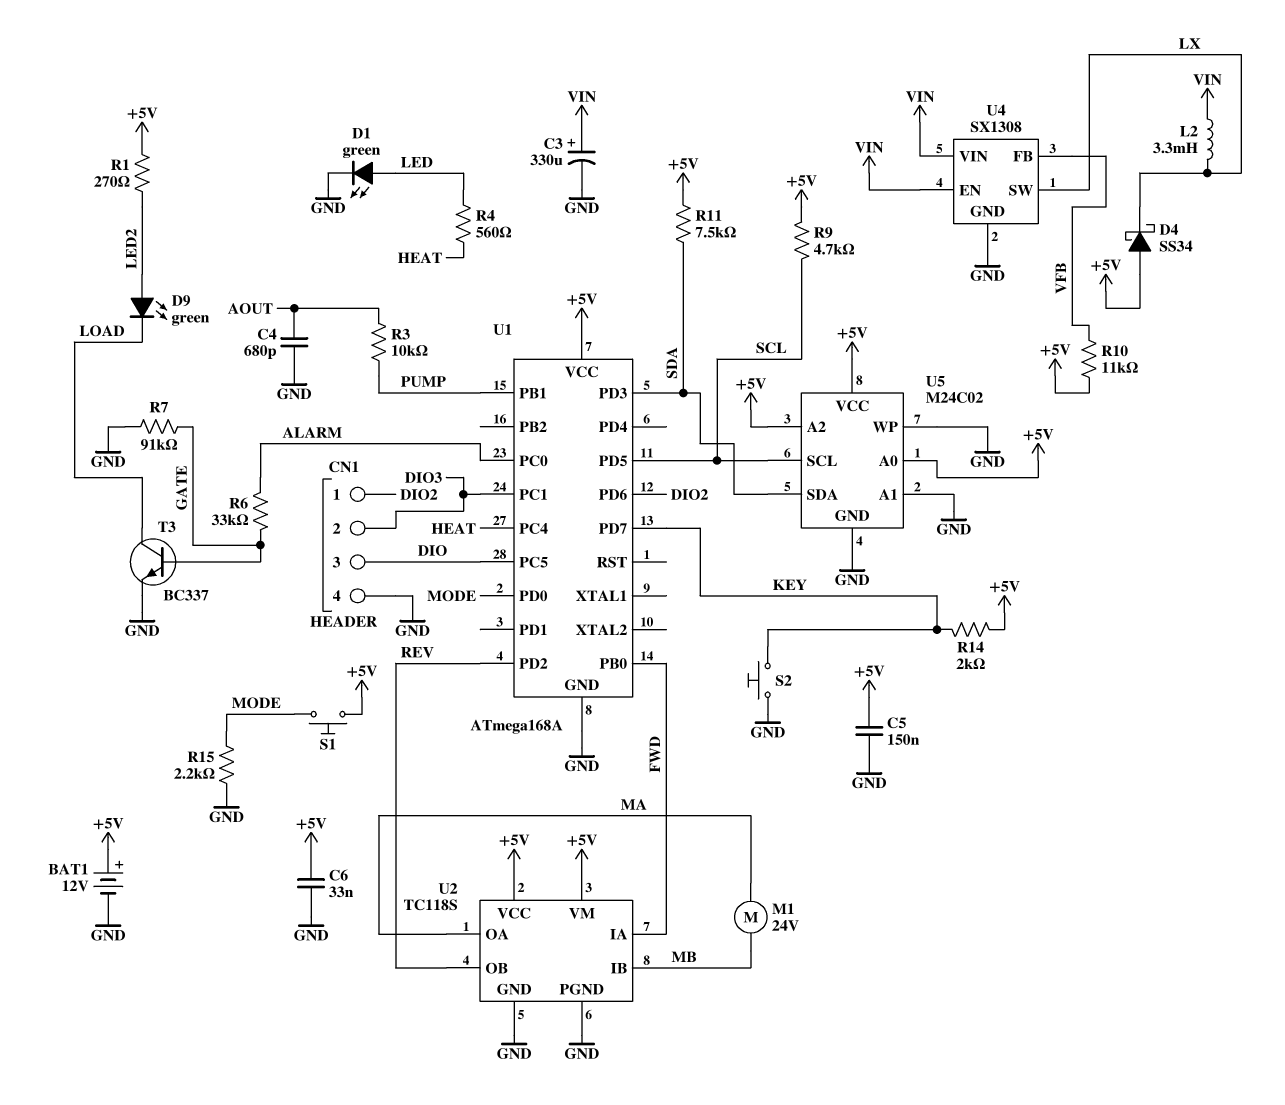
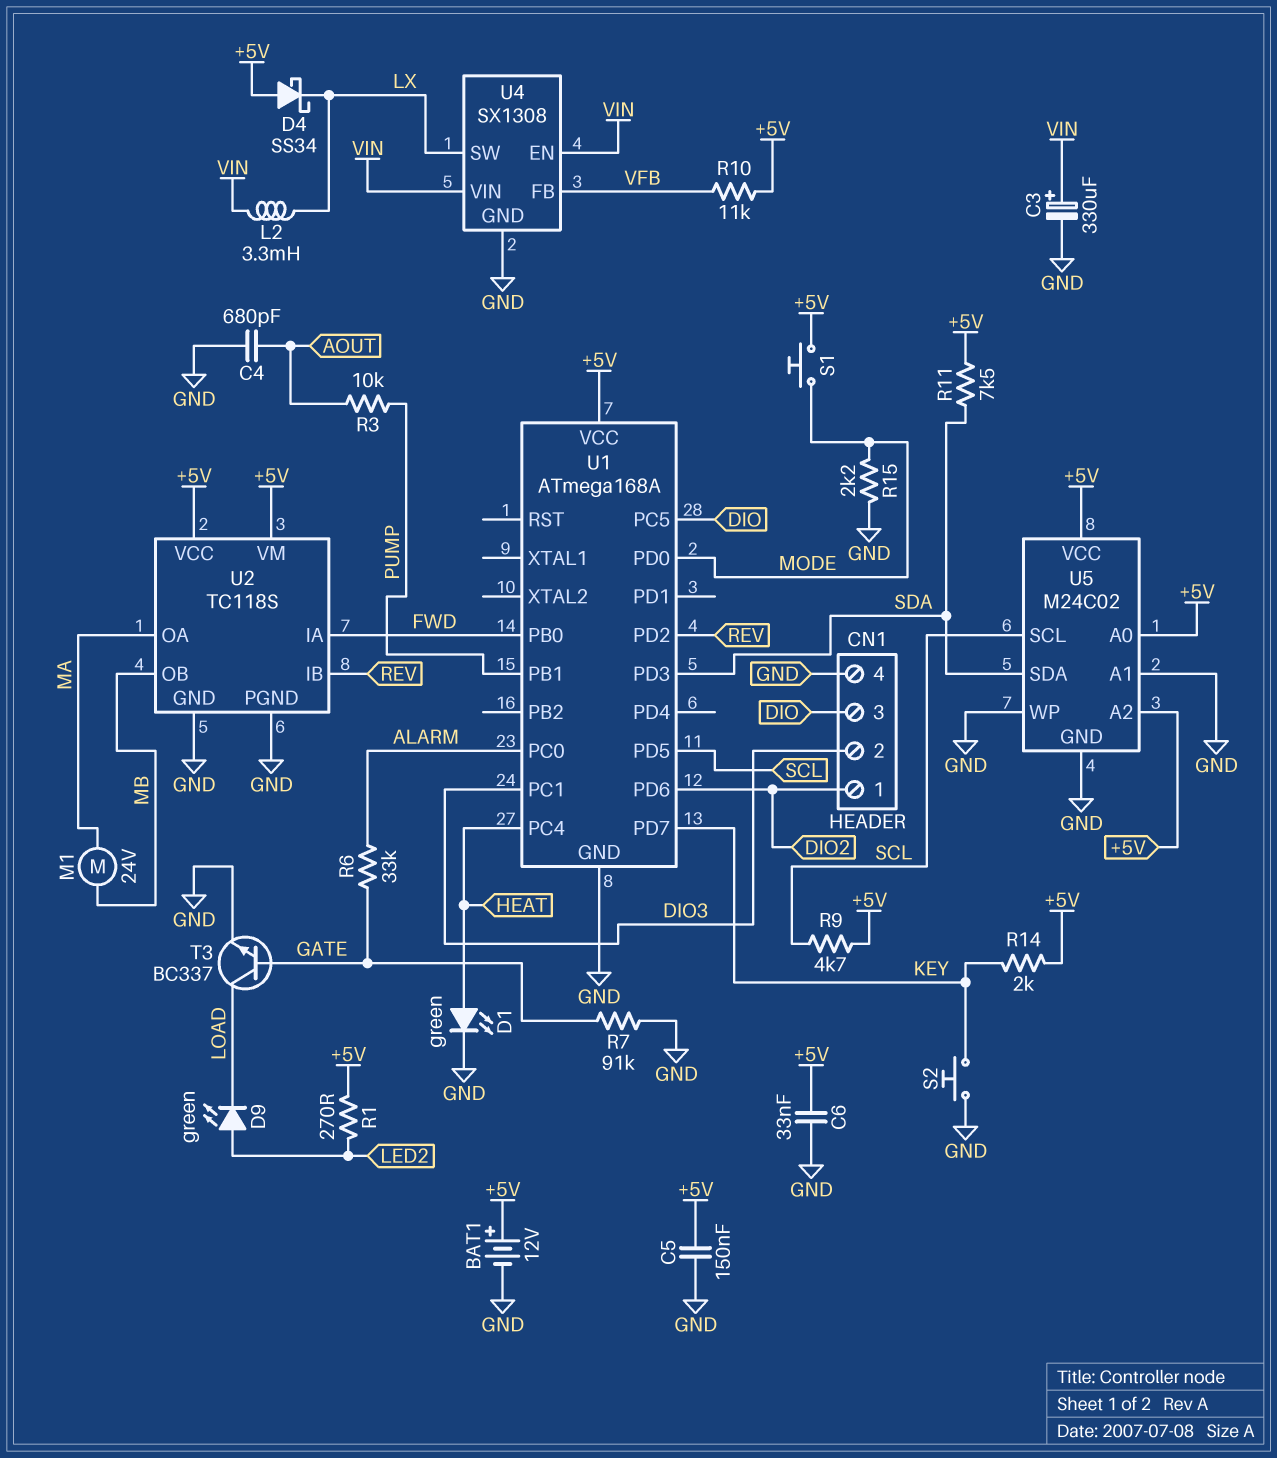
D1: LED green (A LED, K GND) -> LED green (A HEAT, K GND)
R4: 560 (HEAT, LED) -> none
U2 pin IB: MB -> REV
U2 pin OB: REV -> MB

